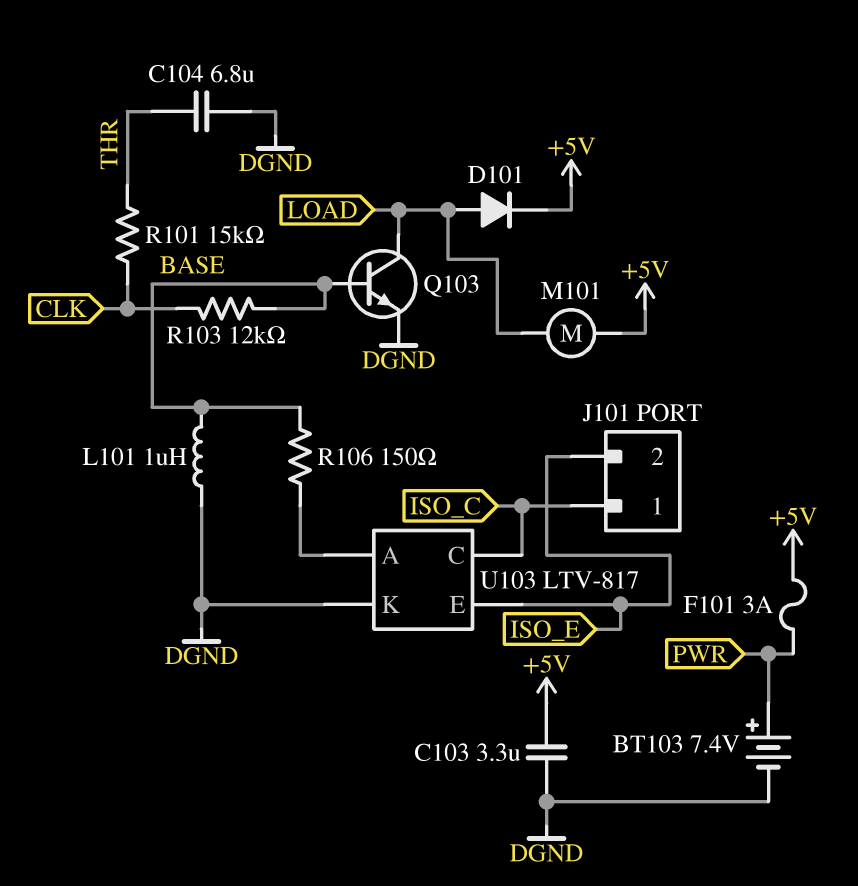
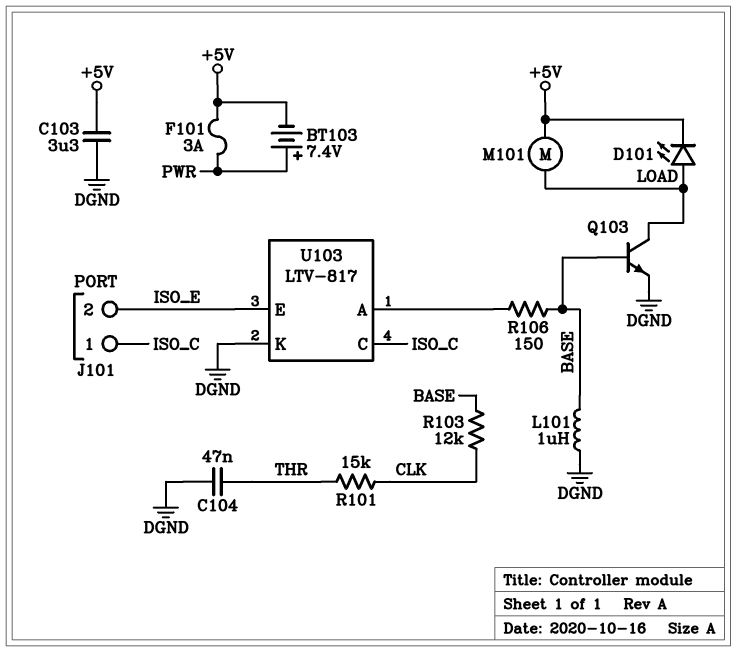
BT103: 7.4V (plus PWR, minus DGND) -> 7.4V (plus PWR, minus +5V)
C104: 6.8uF (DGND, THR) -> 47nF (DGND, THR)
D101: diode (A LOAD, K +5V) -> LED (A LOAD, K +5V)

